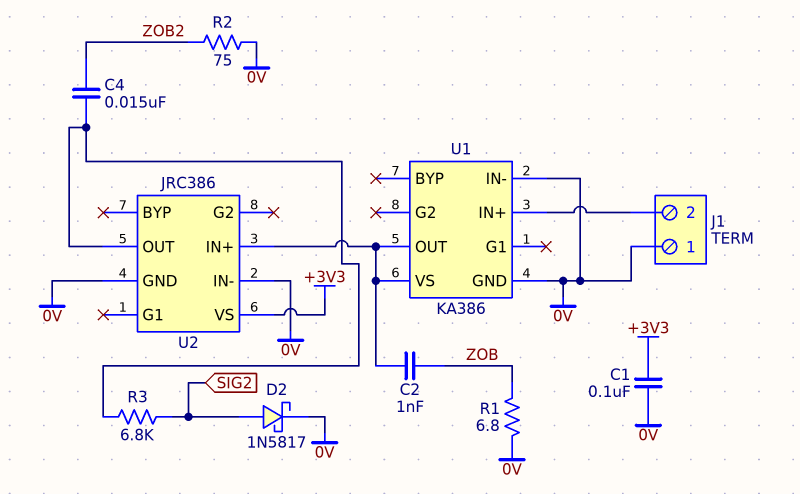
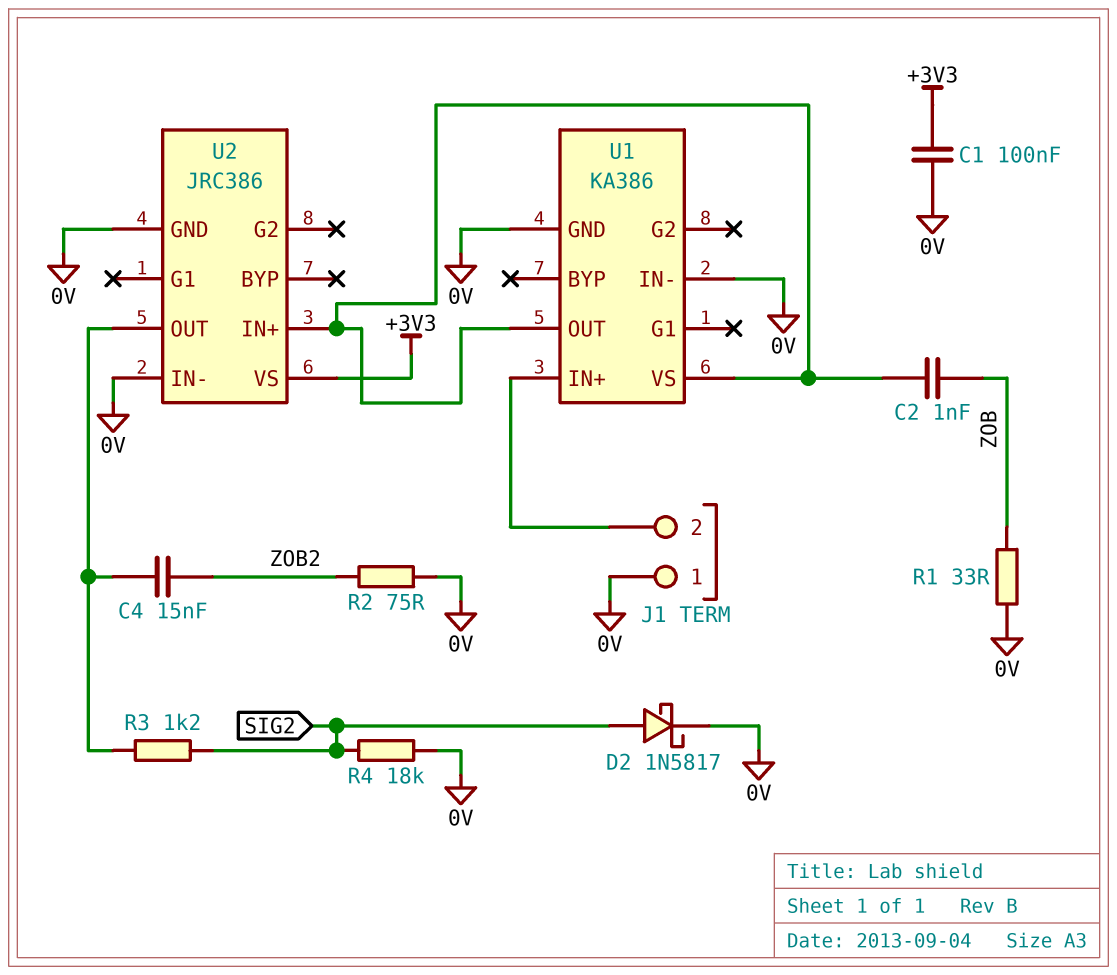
R1: 6.8 (0V, ZOB) -> 33 (0V, ZOB)
R3: 6.8k (SIG2, U2/OUT) -> 1.2k (SIG2, U2/OUT)
R4: none -> 18k (0V, SIG2)

